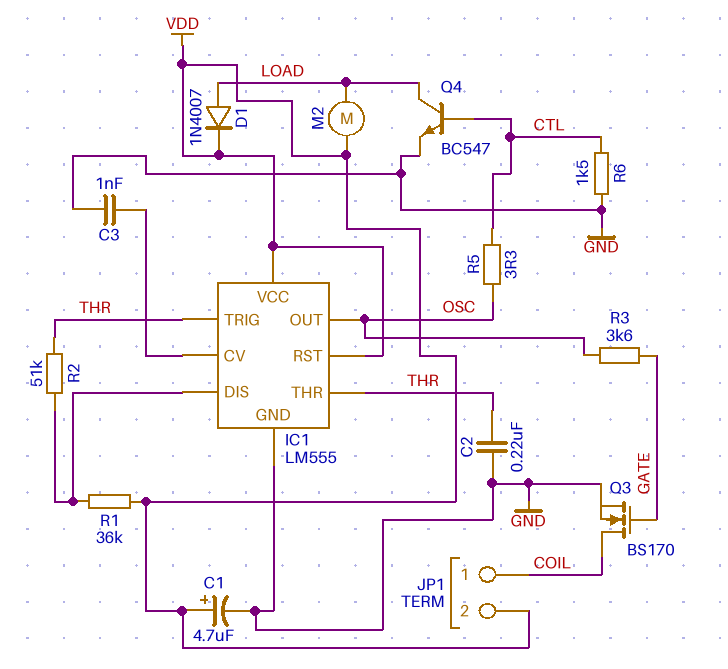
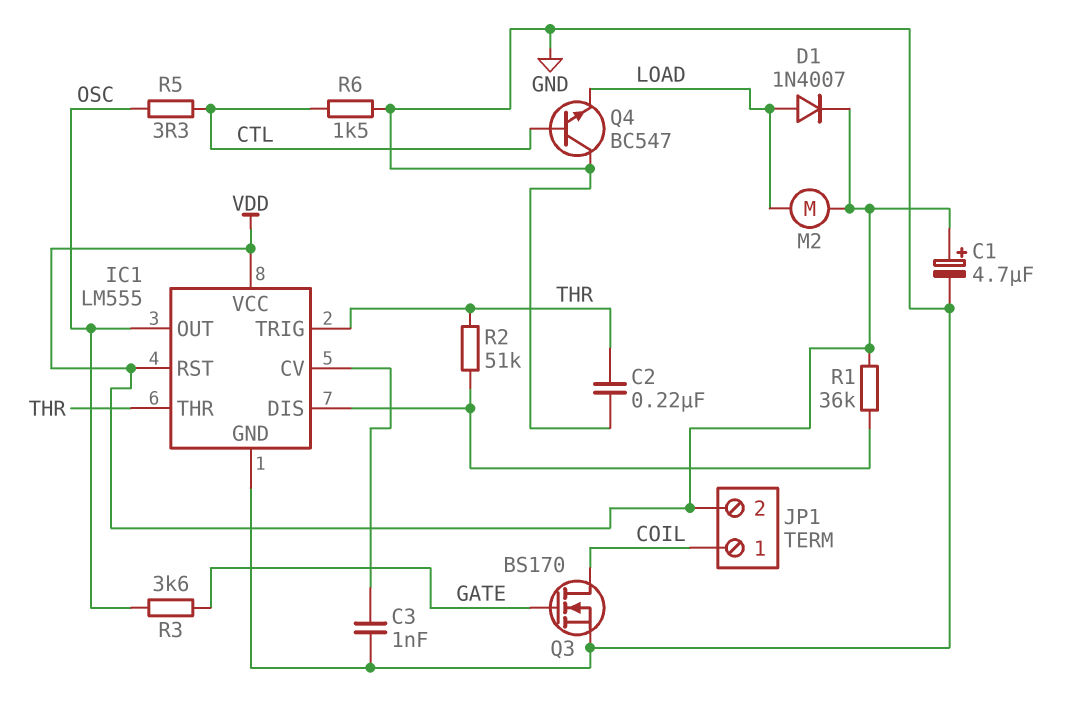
Q4: NPN BC547 (B CTL, C LOAD, E GND) -> NPN BC547 (B CTL, C GND, E LOAD)

